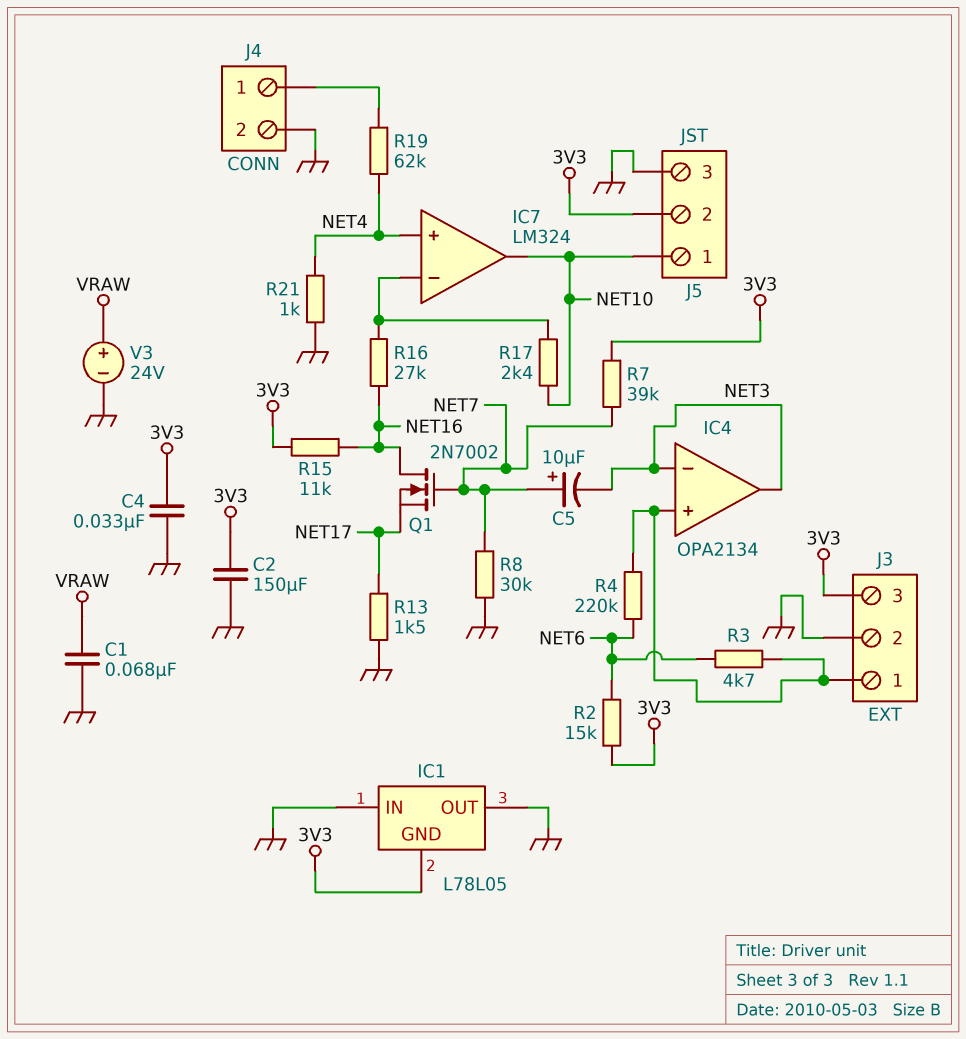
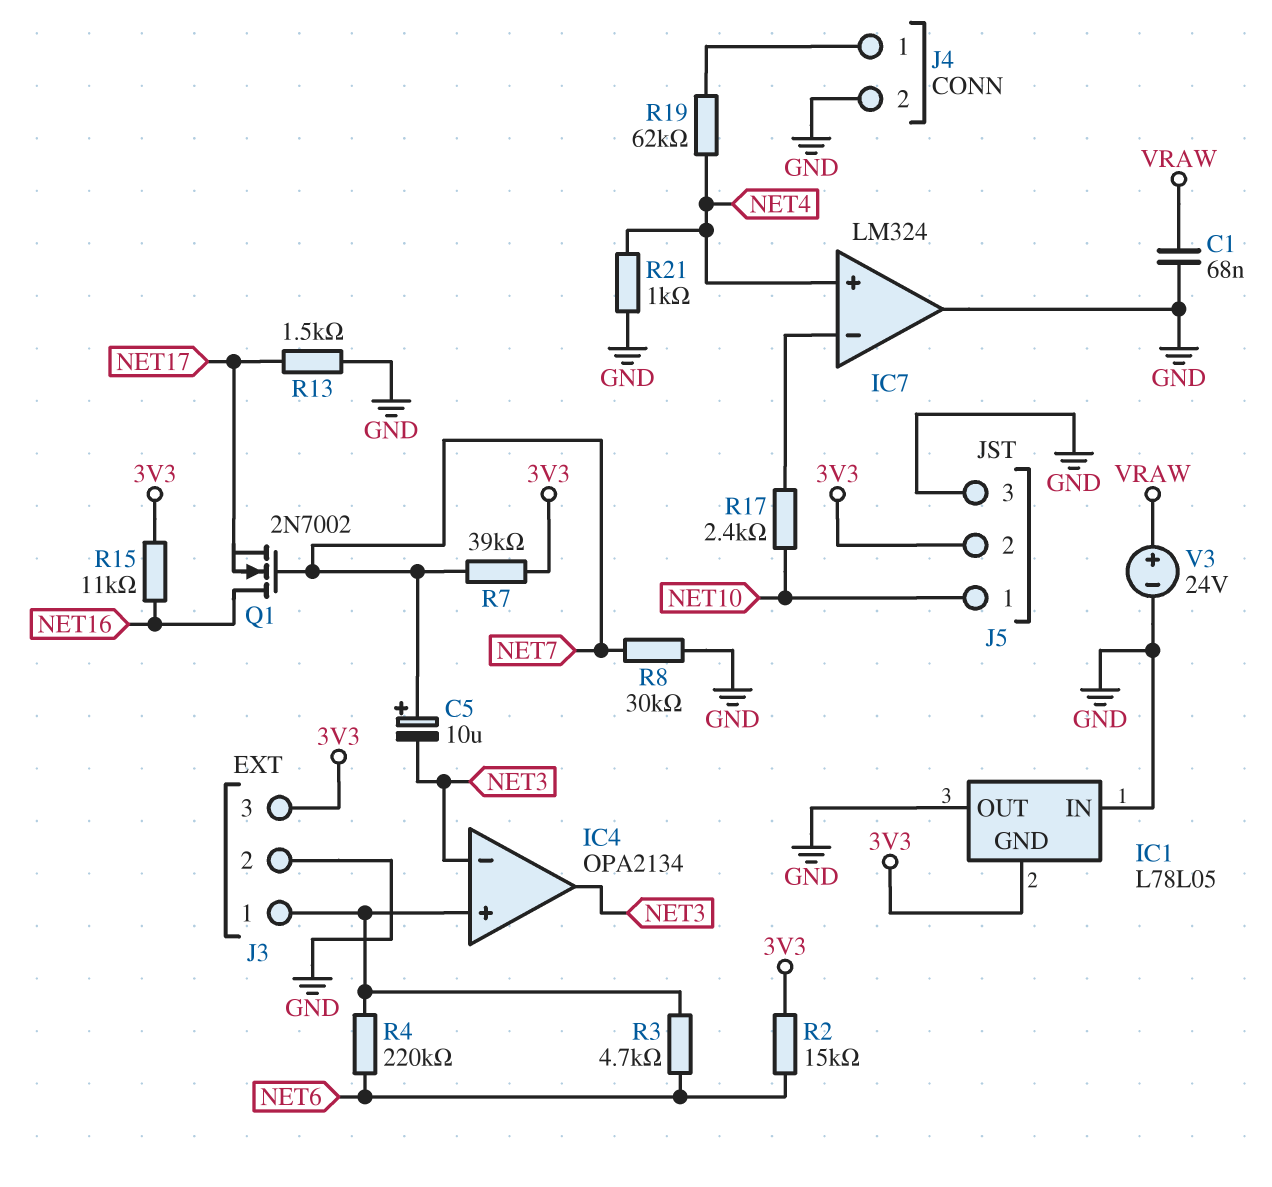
C2: 150uF (3V3, GND) -> none
C4: 33nF (3V3, GND) -> none
IC7 pin out: NET10 -> GND
R16: 27k (IC7/in-, NET16) -> none

